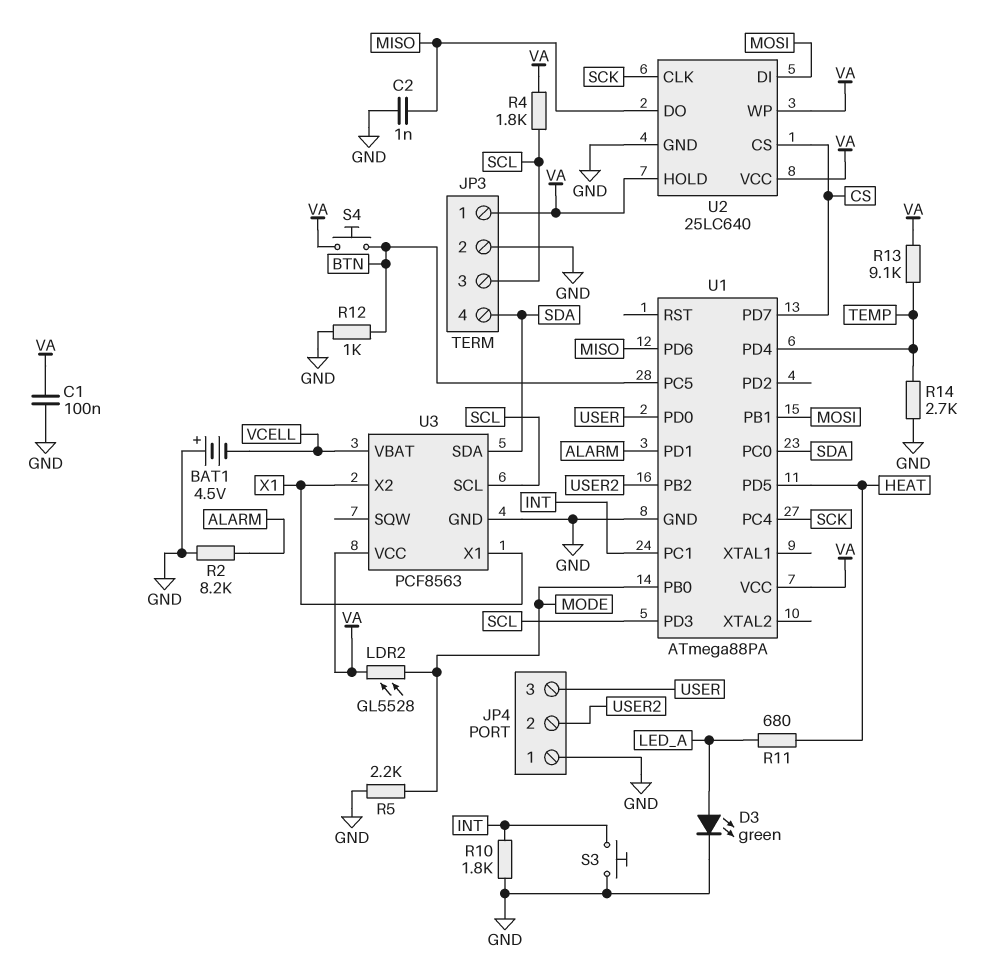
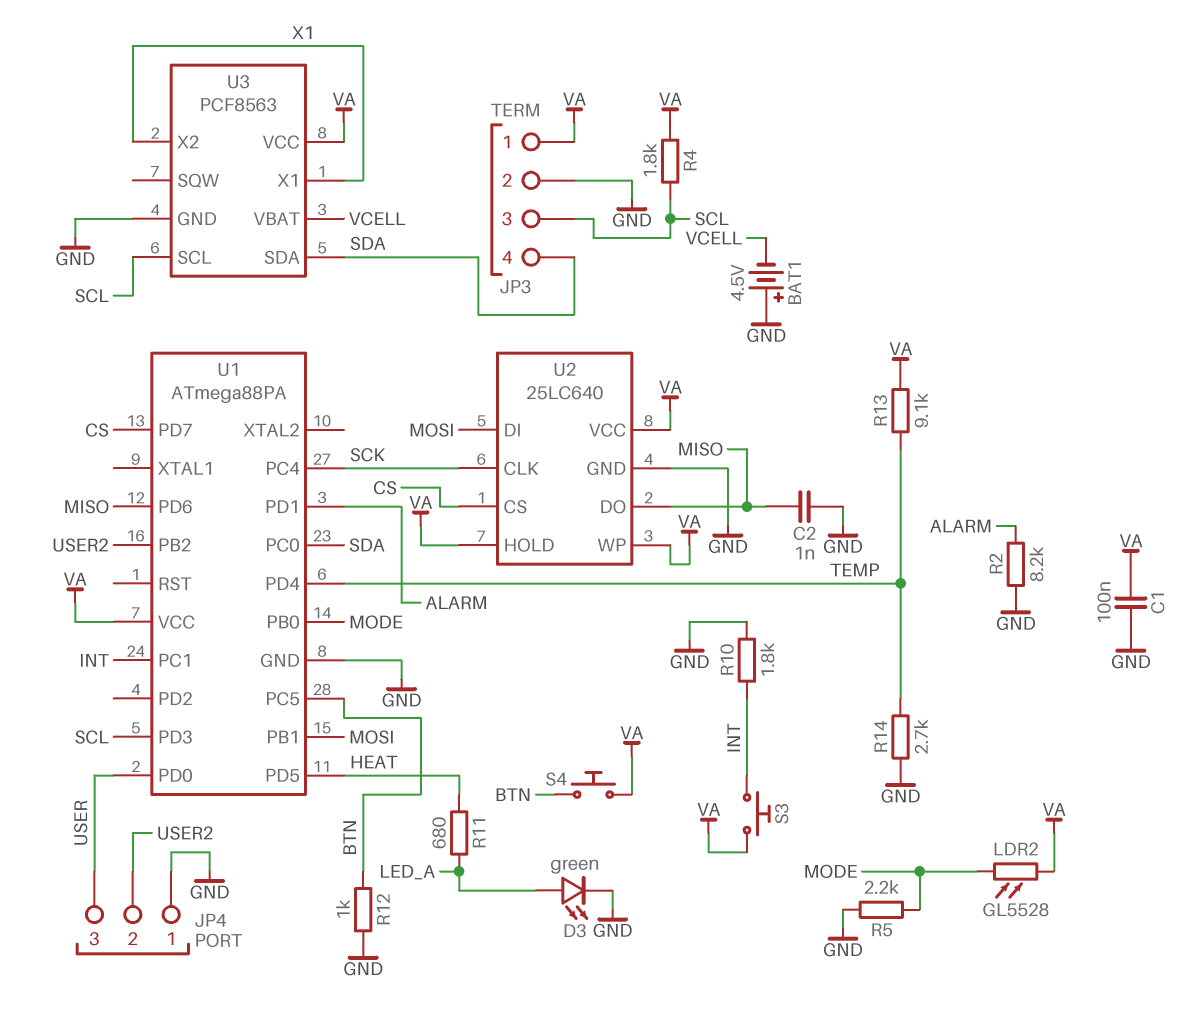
S3: button (GND, INT) -> button (INT, VA)

